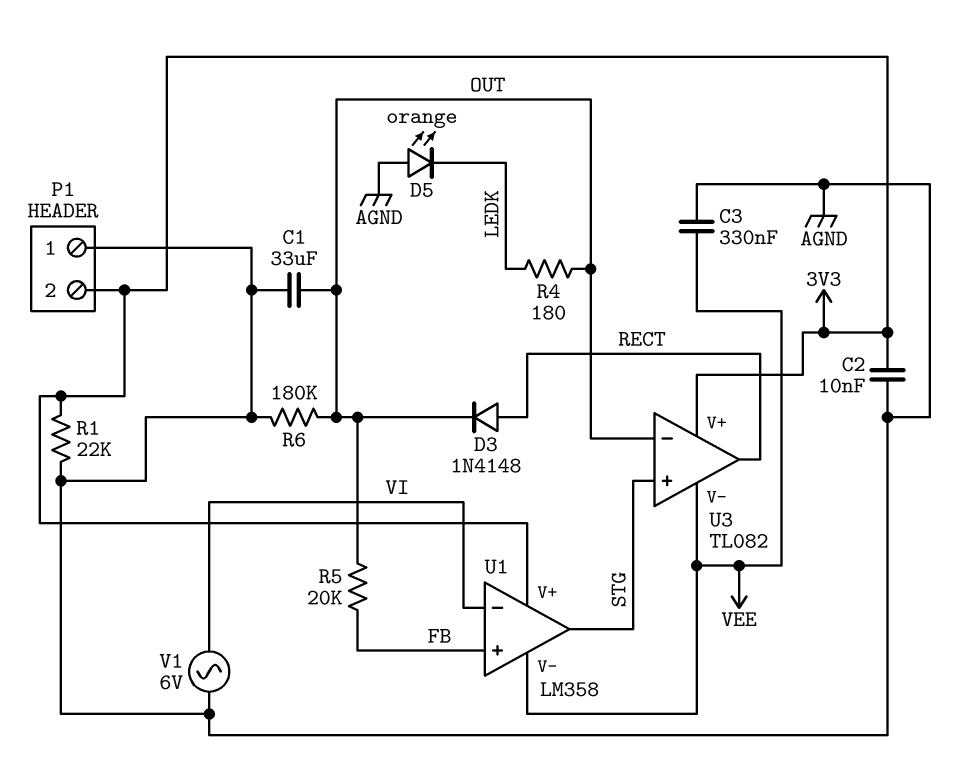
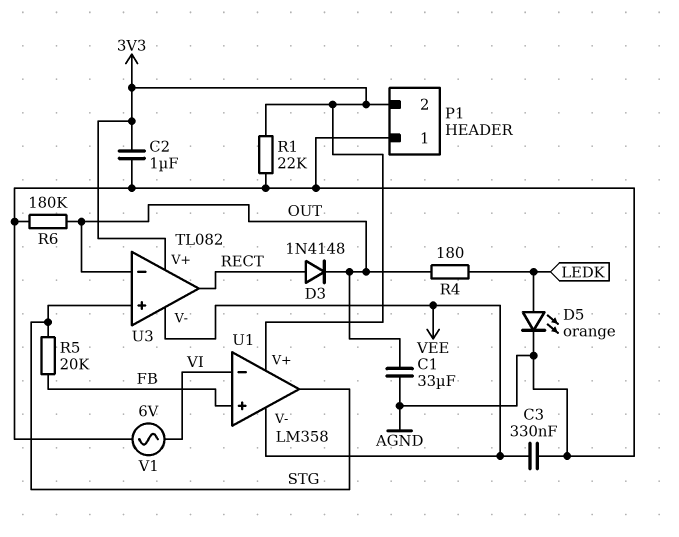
C2: 10nF (3V3, AGND) -> 1uF (3V3, AGND)
D5: LED orange (A AGND, K LEDK) -> LED orange (A LEDK, K AGND)
R5: 20k (FB, OUT) -> 20k (FB, STG)

